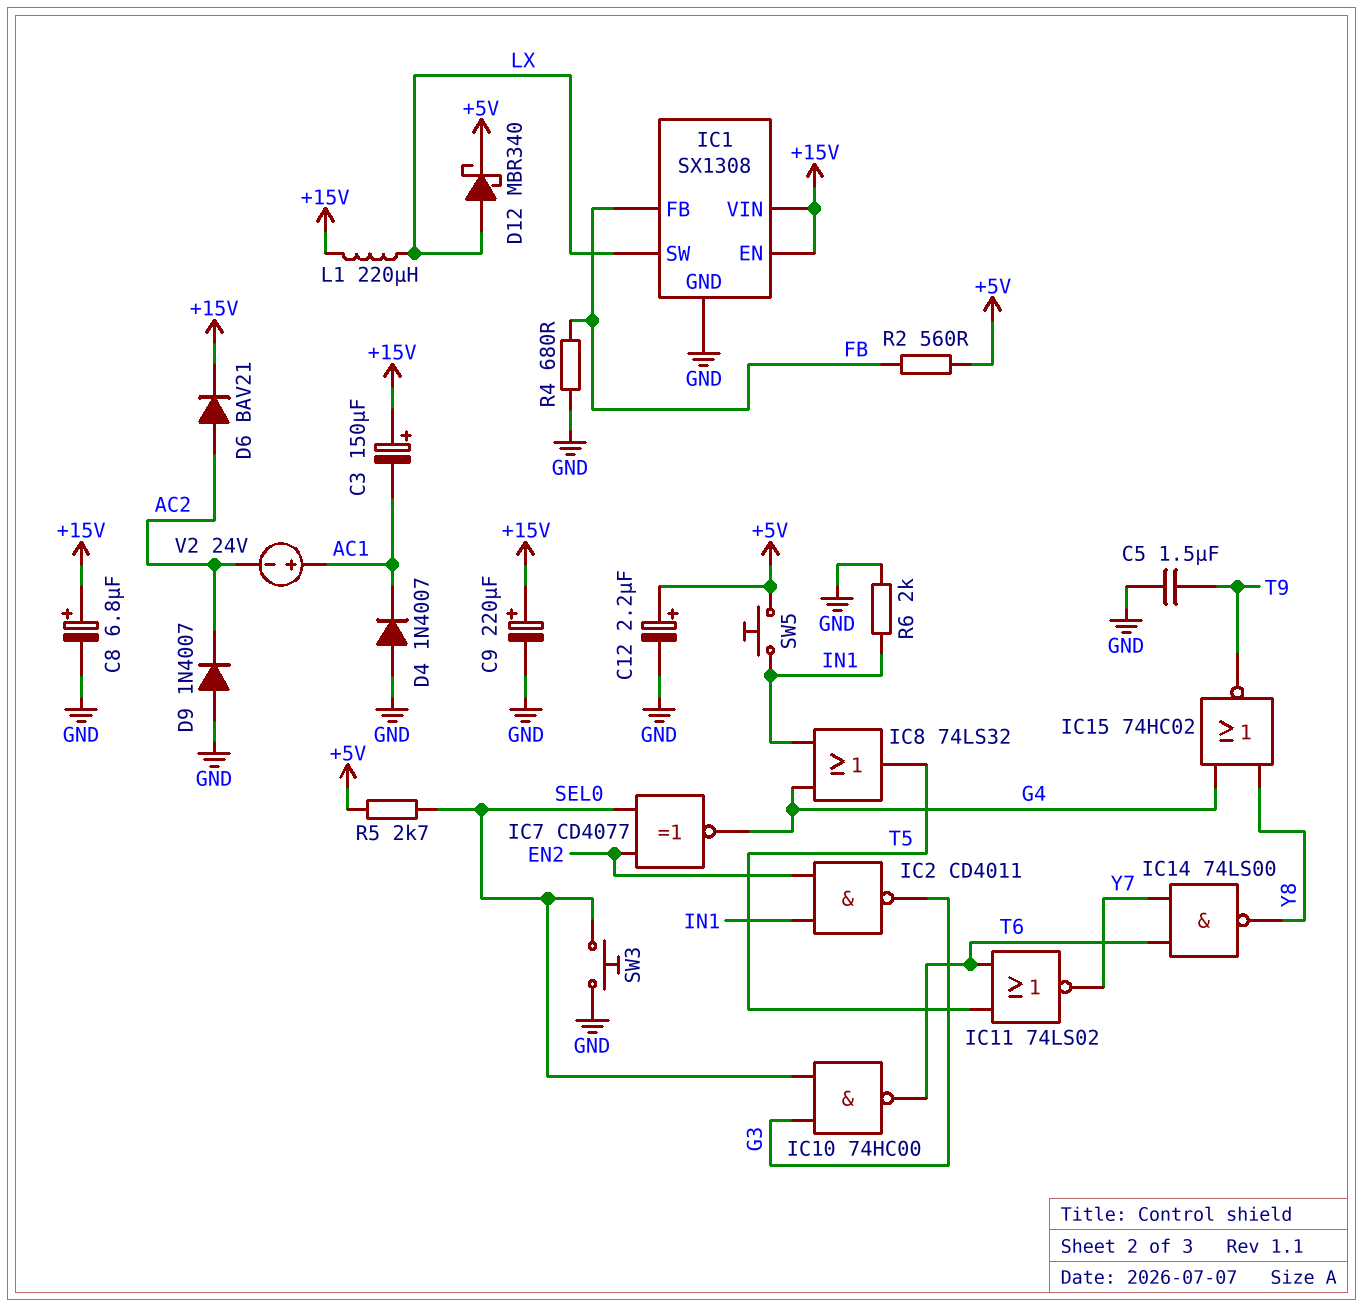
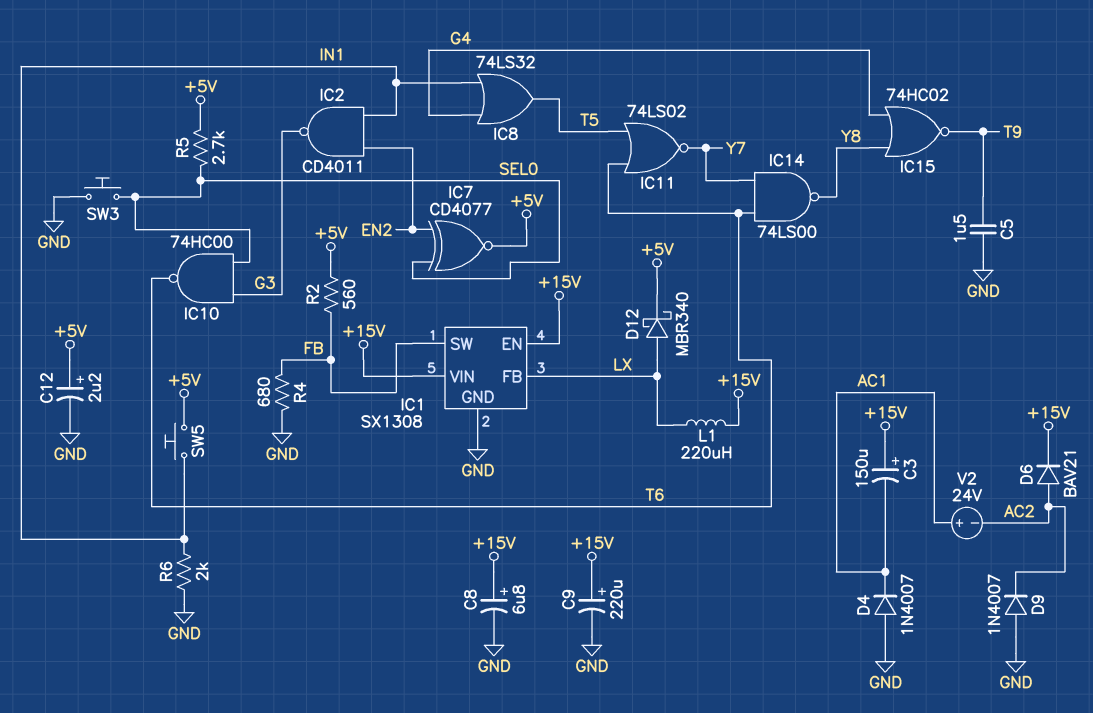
IC1 pin FB: FB -> LX
IC1 pin SW: LX -> FB
IC7: XNOR CD4077 (in EN2, in SEL0, out G4) -> XNOR CD4077 (in EN2, in SEL0, out +5V)

